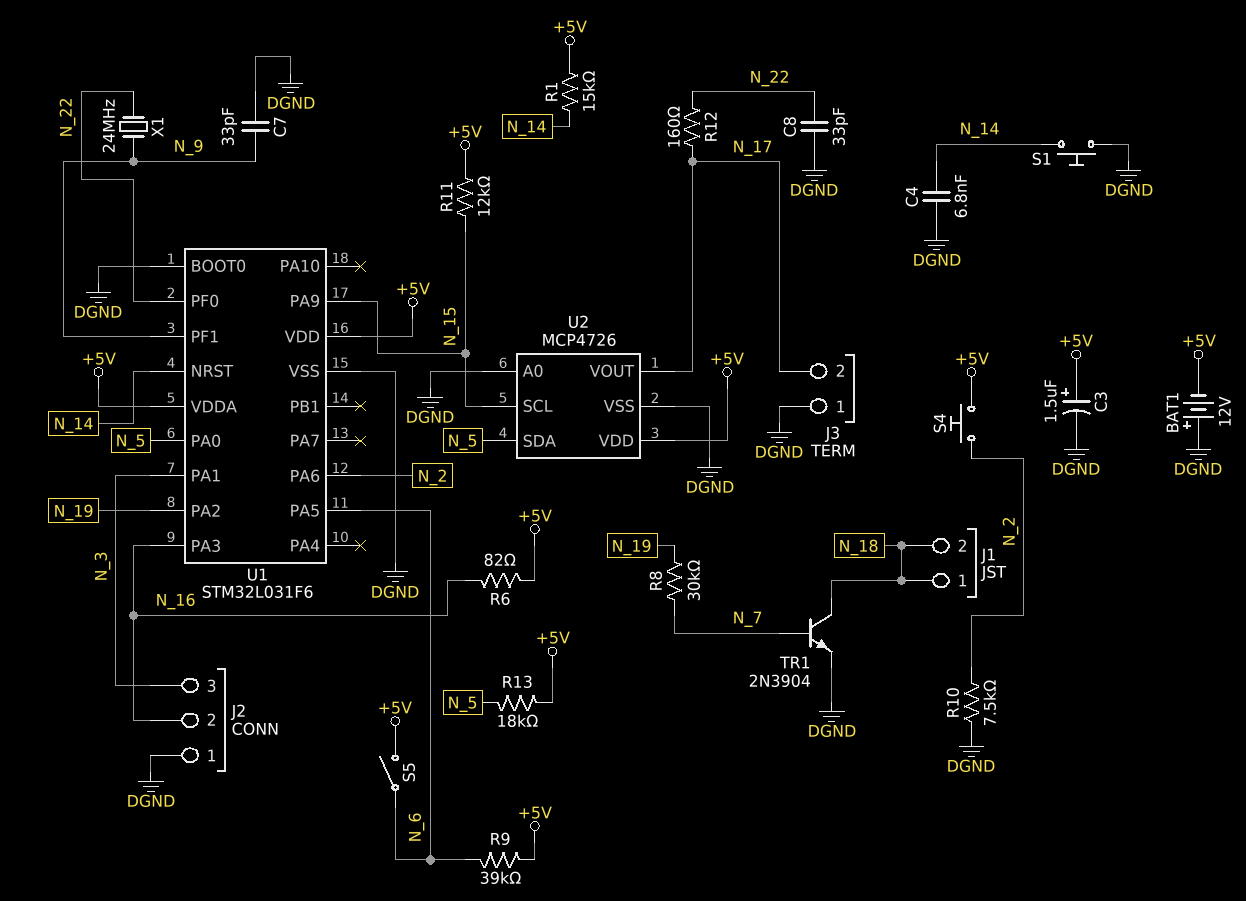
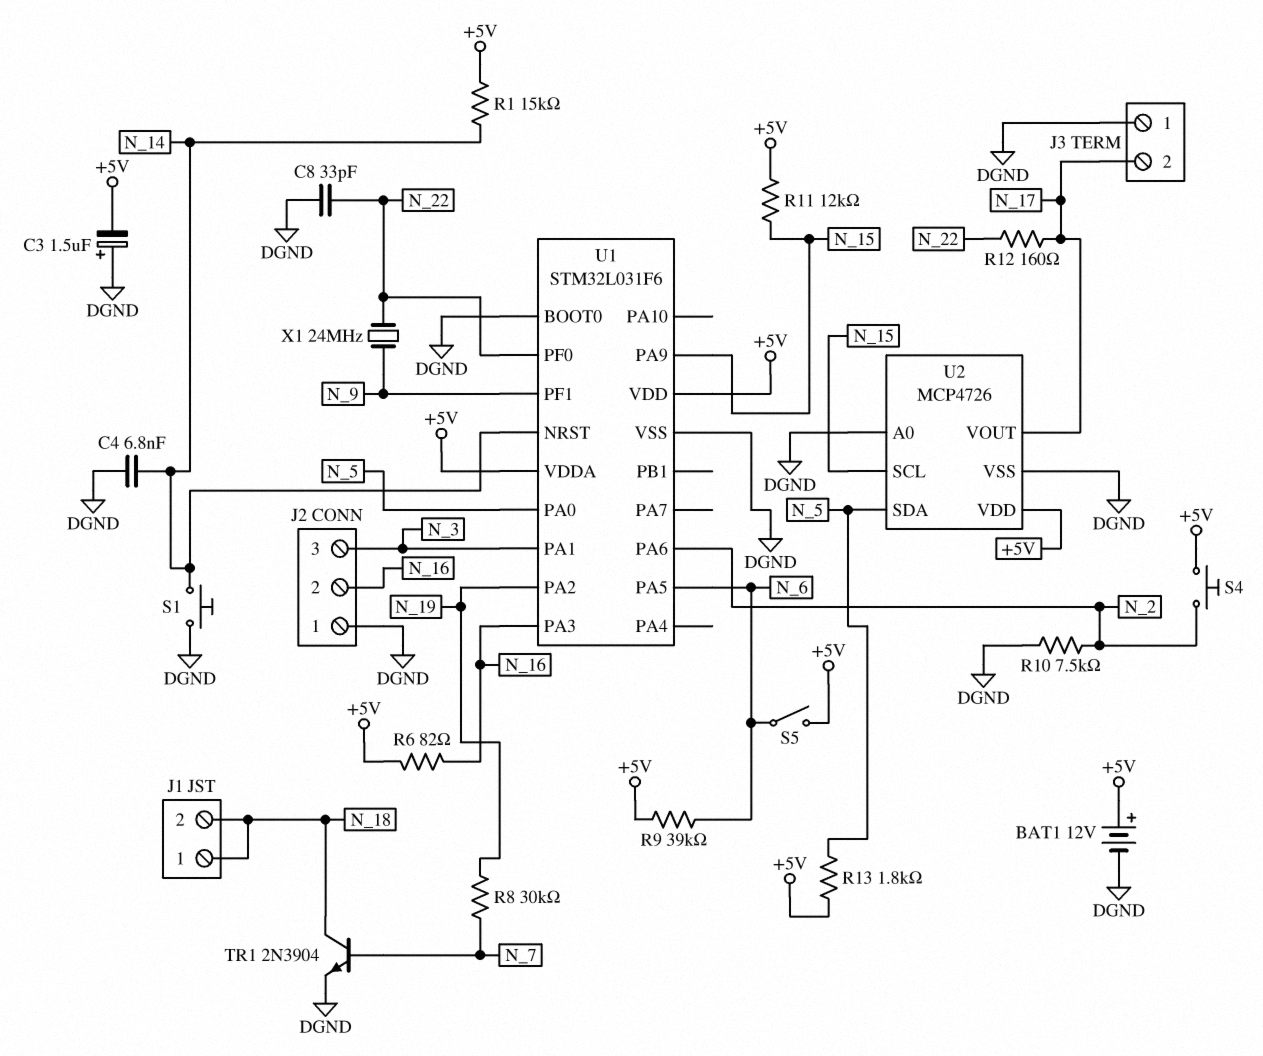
BAT1: 12V (plus DGND, minus +5V) -> 12V (plus +5V, minus DGND)
C3: 1.5uF (plus +5V, minus DGND) -> 1.5uF (plus DGND, minus +5V)
C7: 33pF (DGND, N_9) -> none
R13: 18k (+5V, N_5) -> 1.8k (+5V, N_5)

